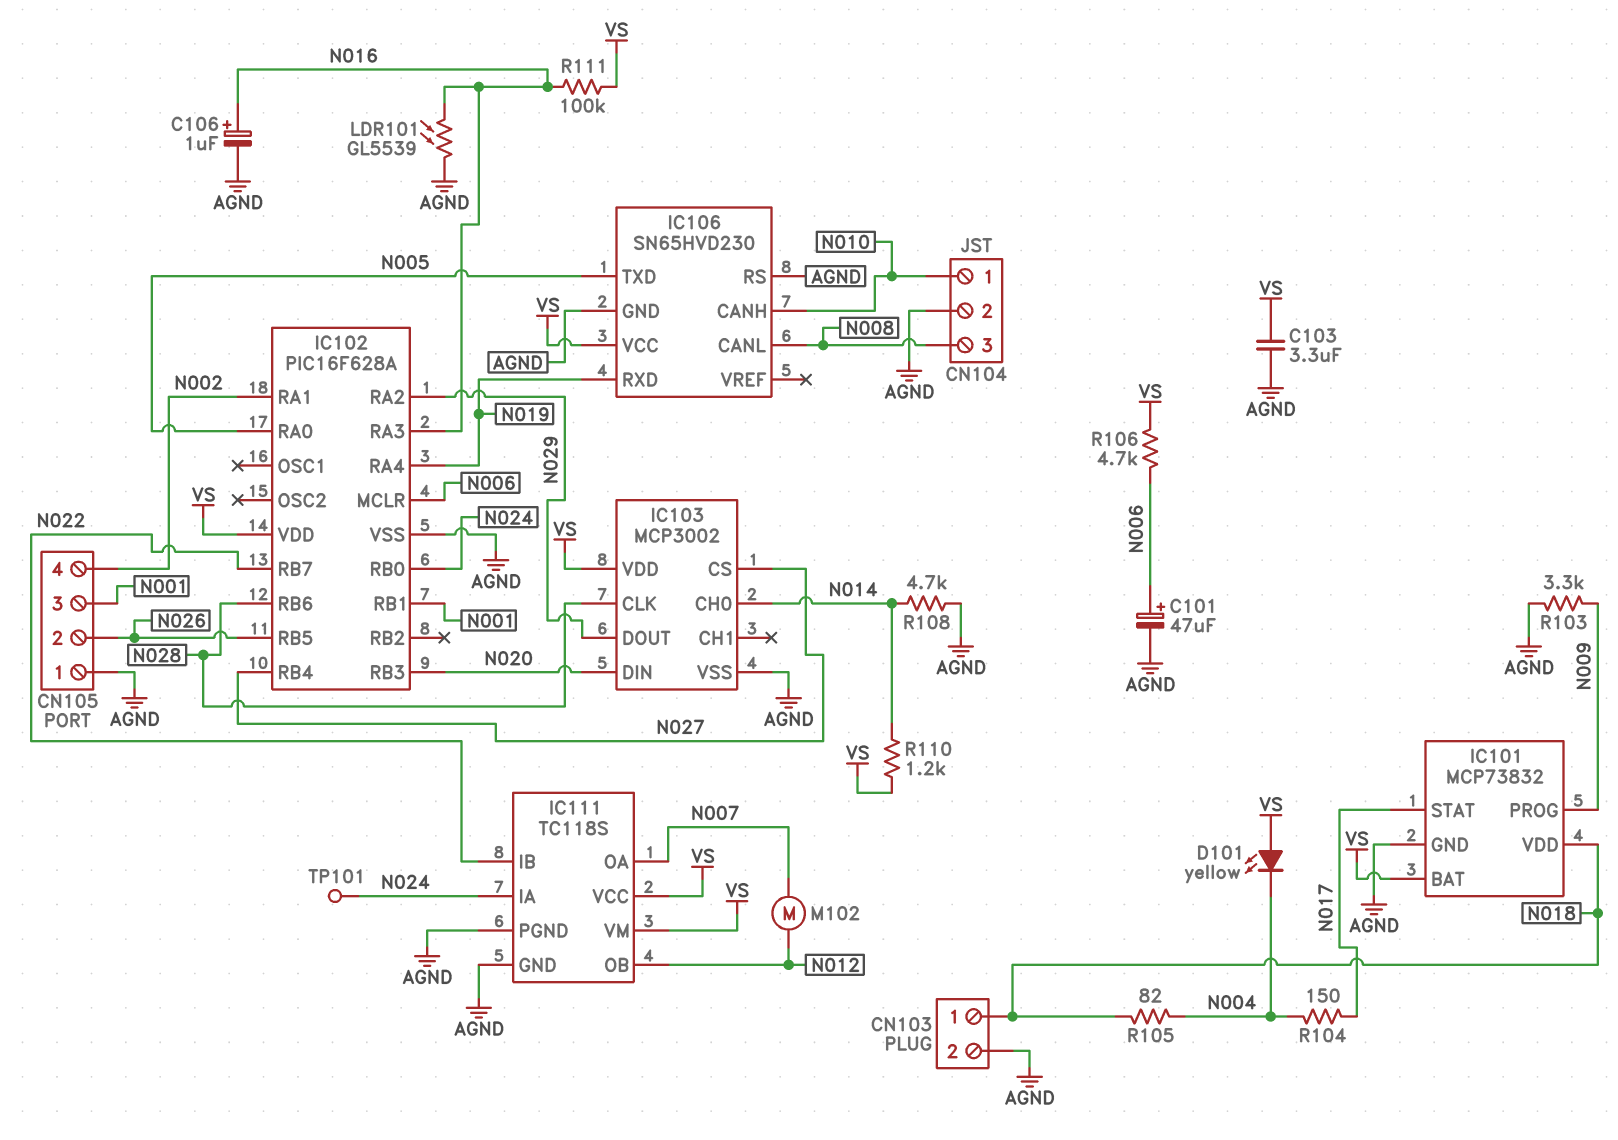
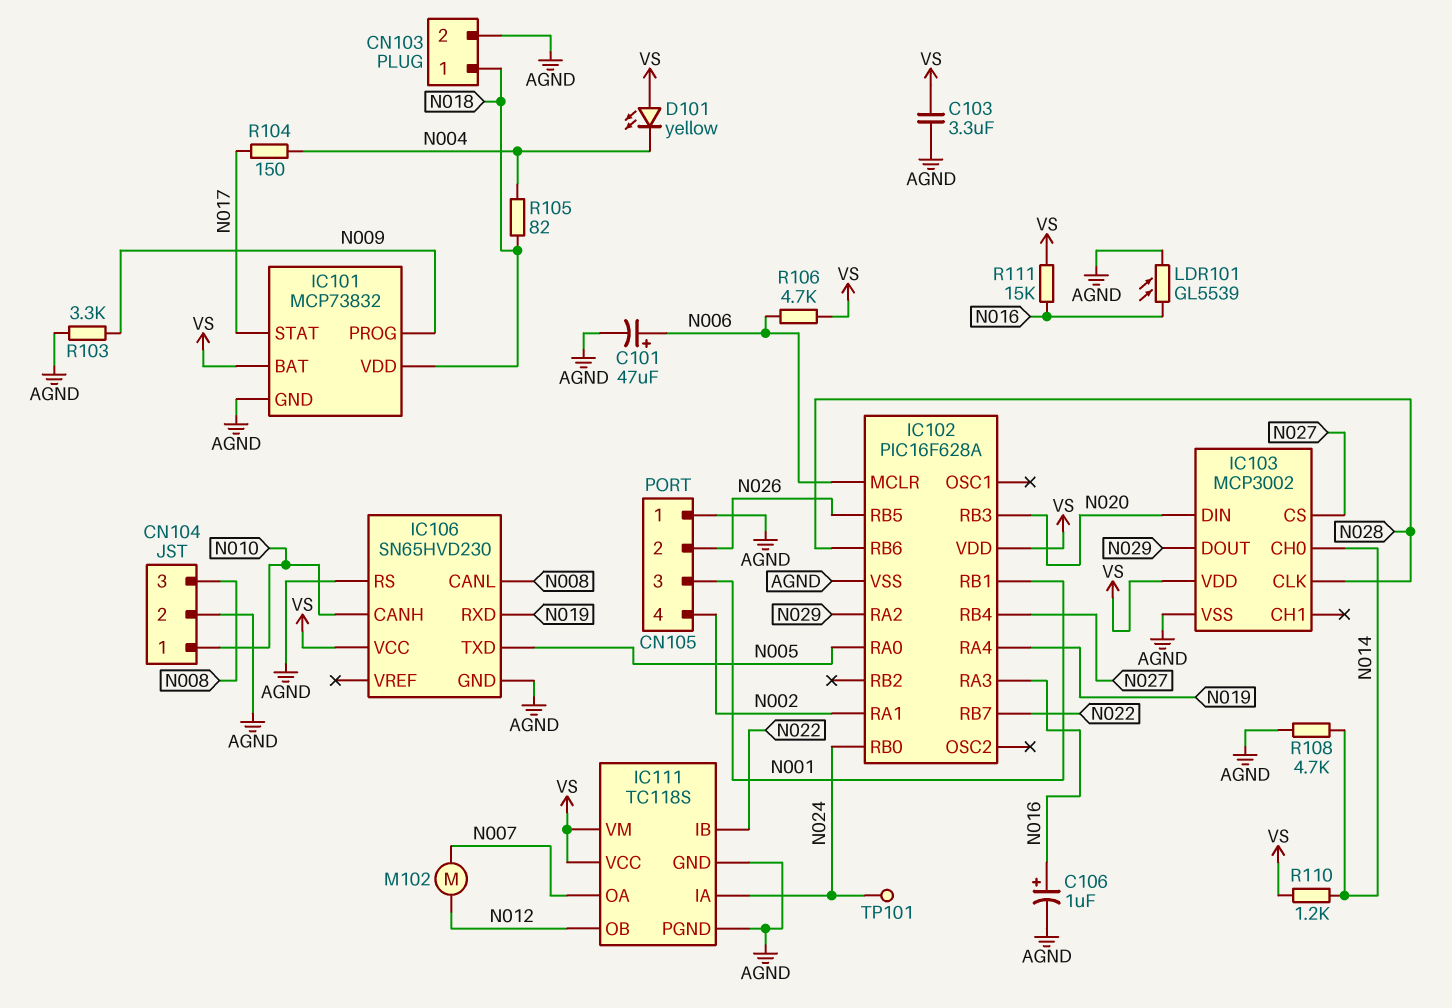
R111: 100k (N016, VS) -> 15k (N016, VS)

